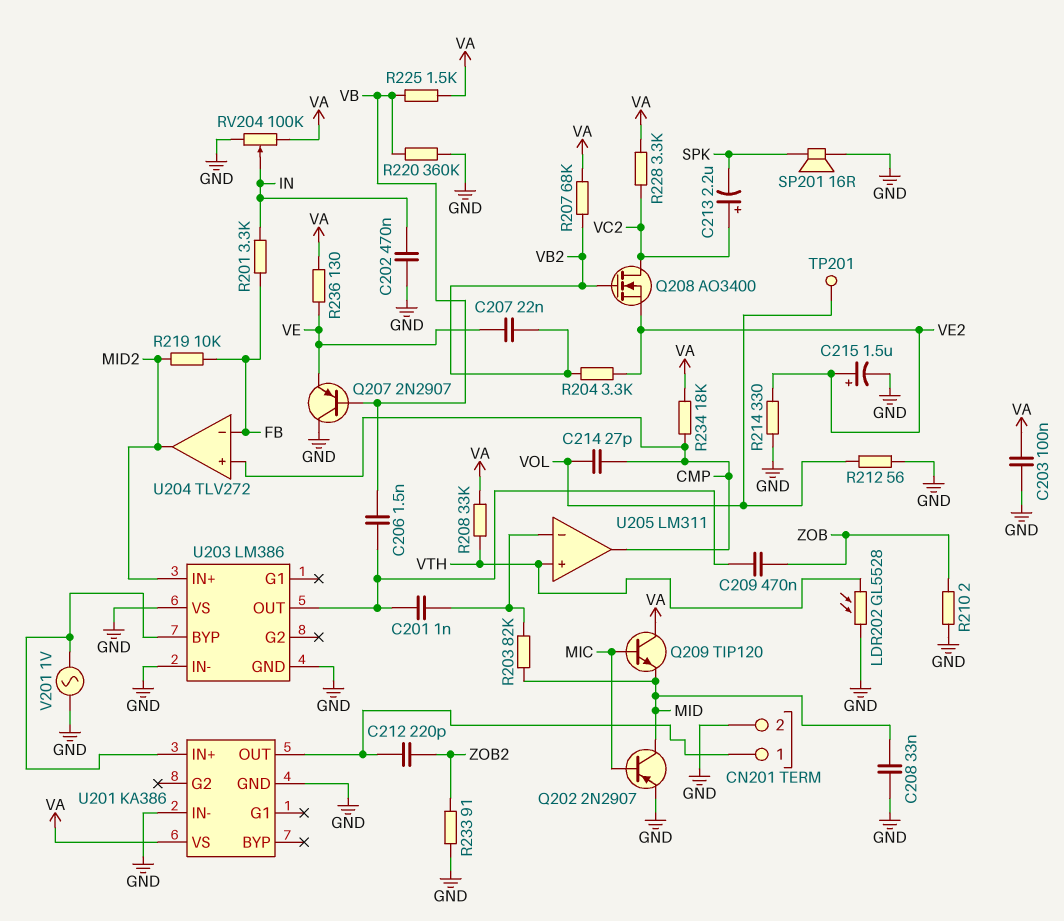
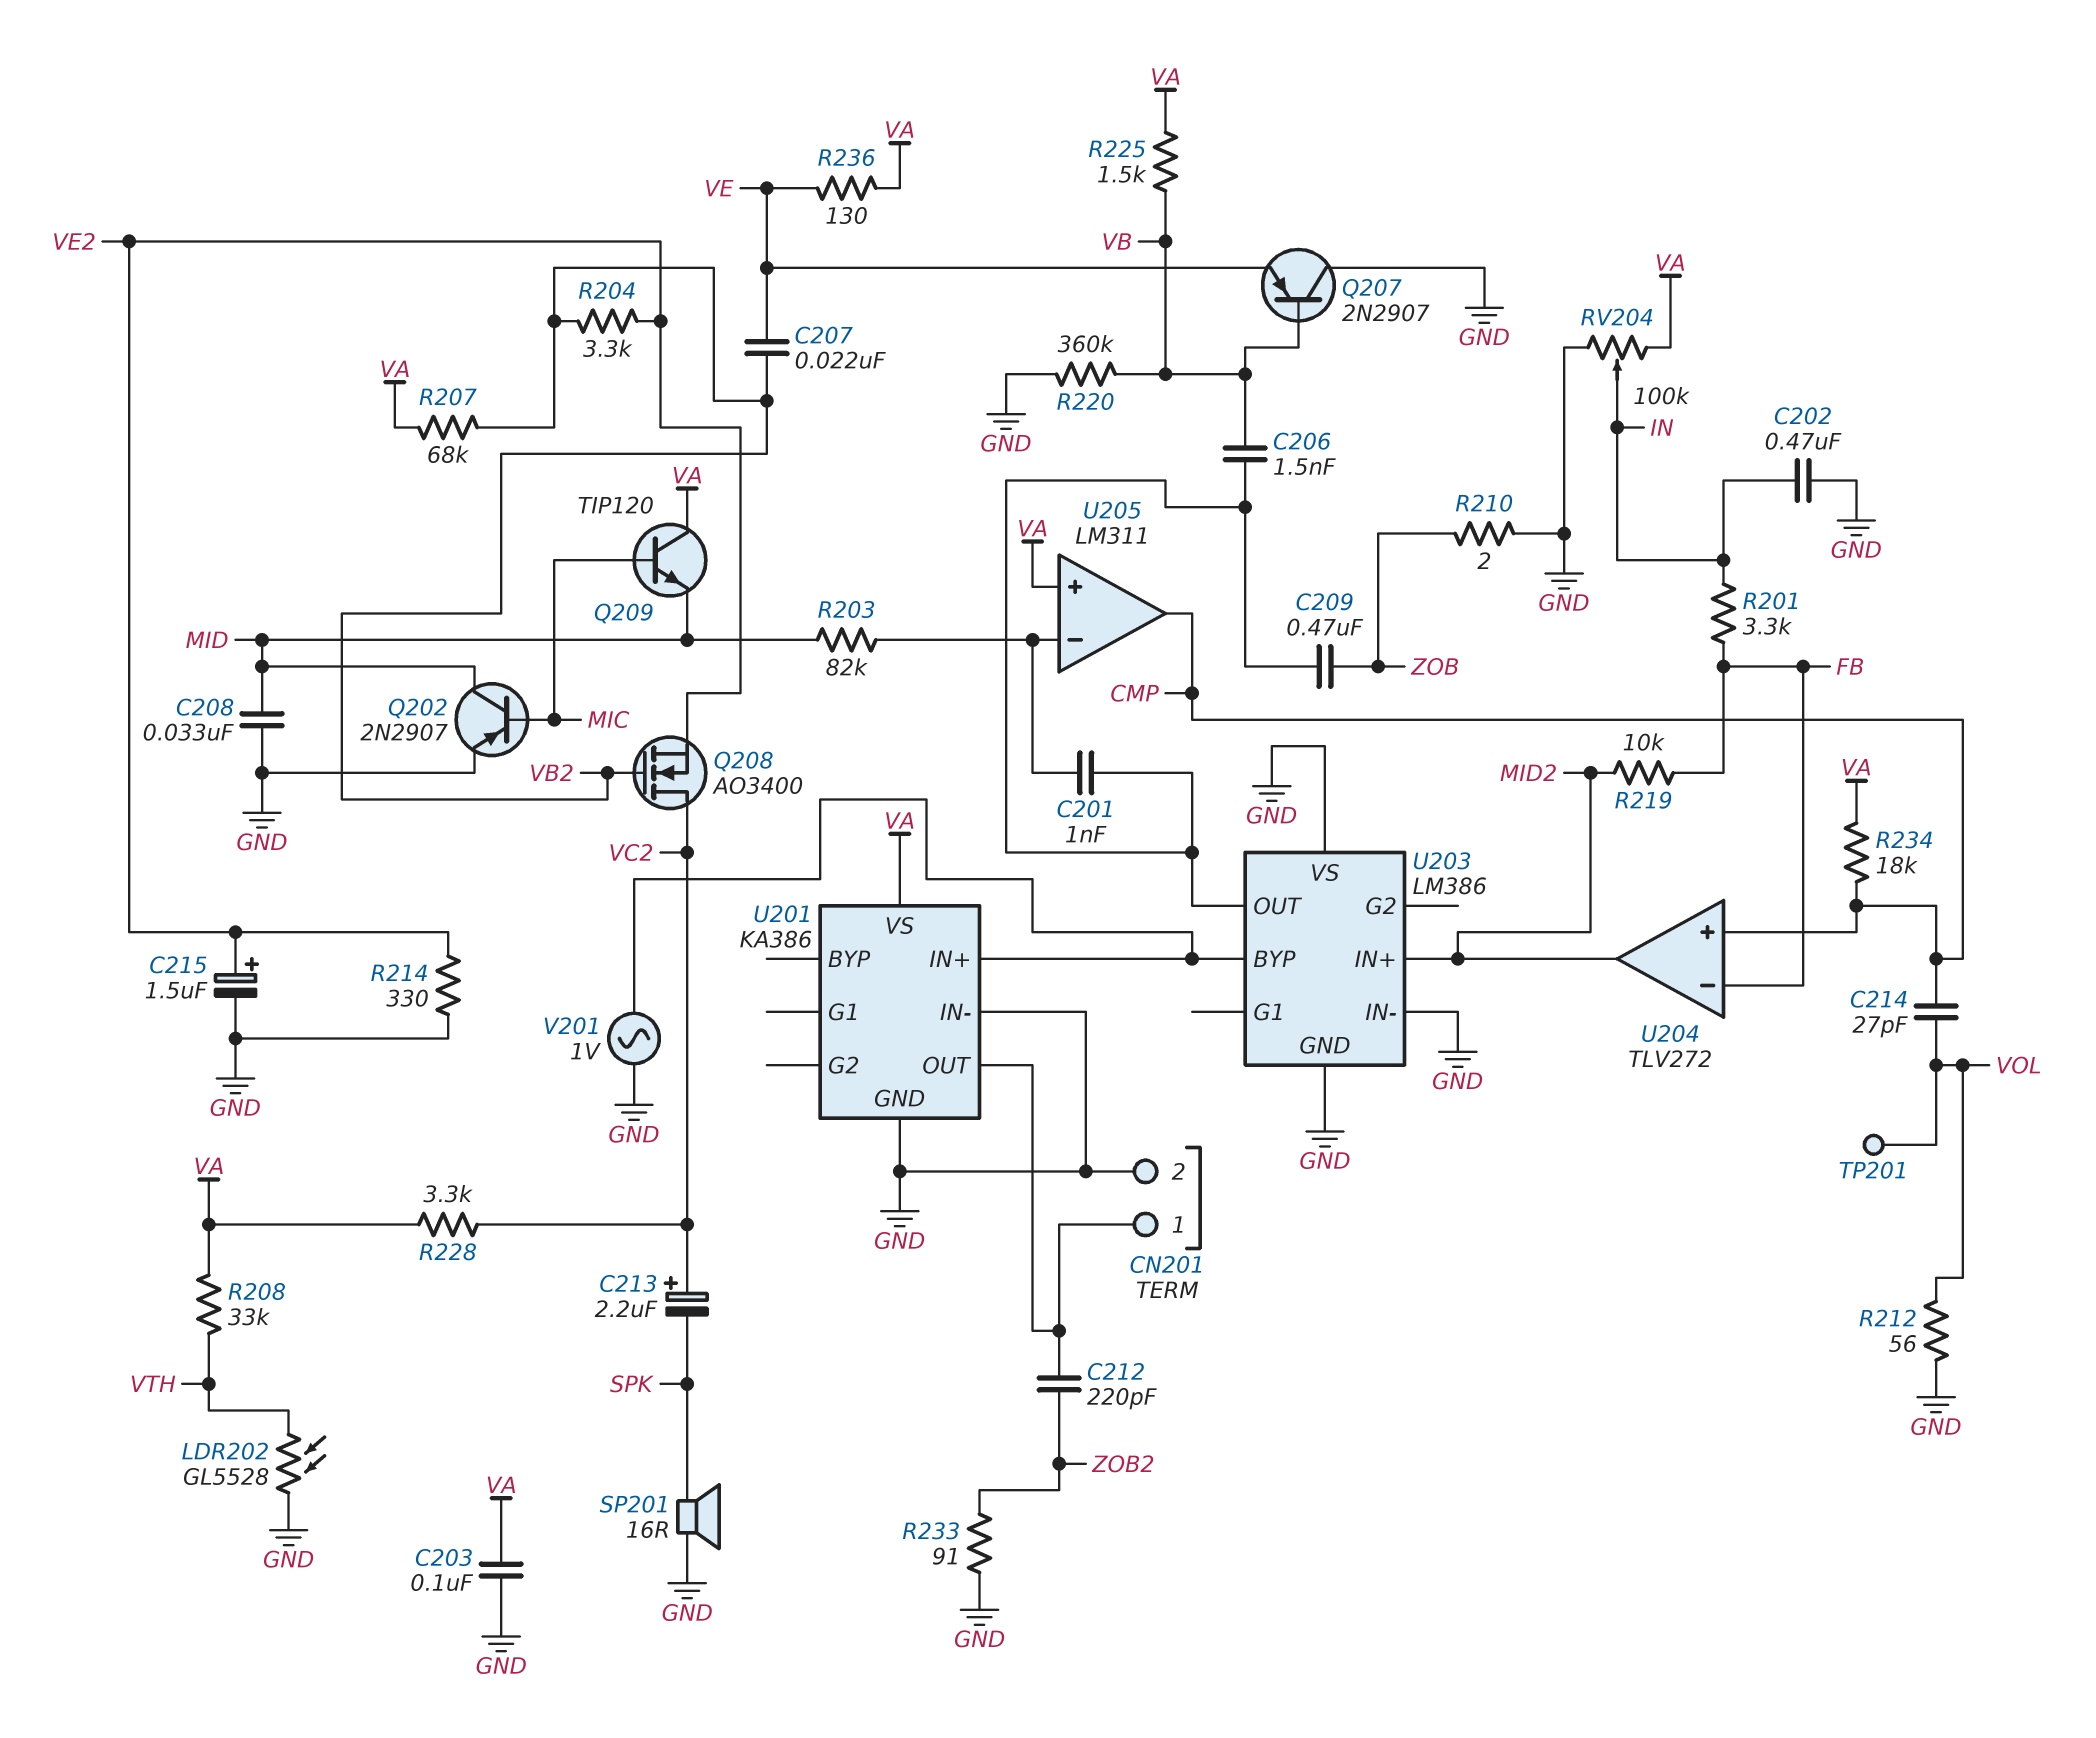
U205 pin in+: VTH -> VA

